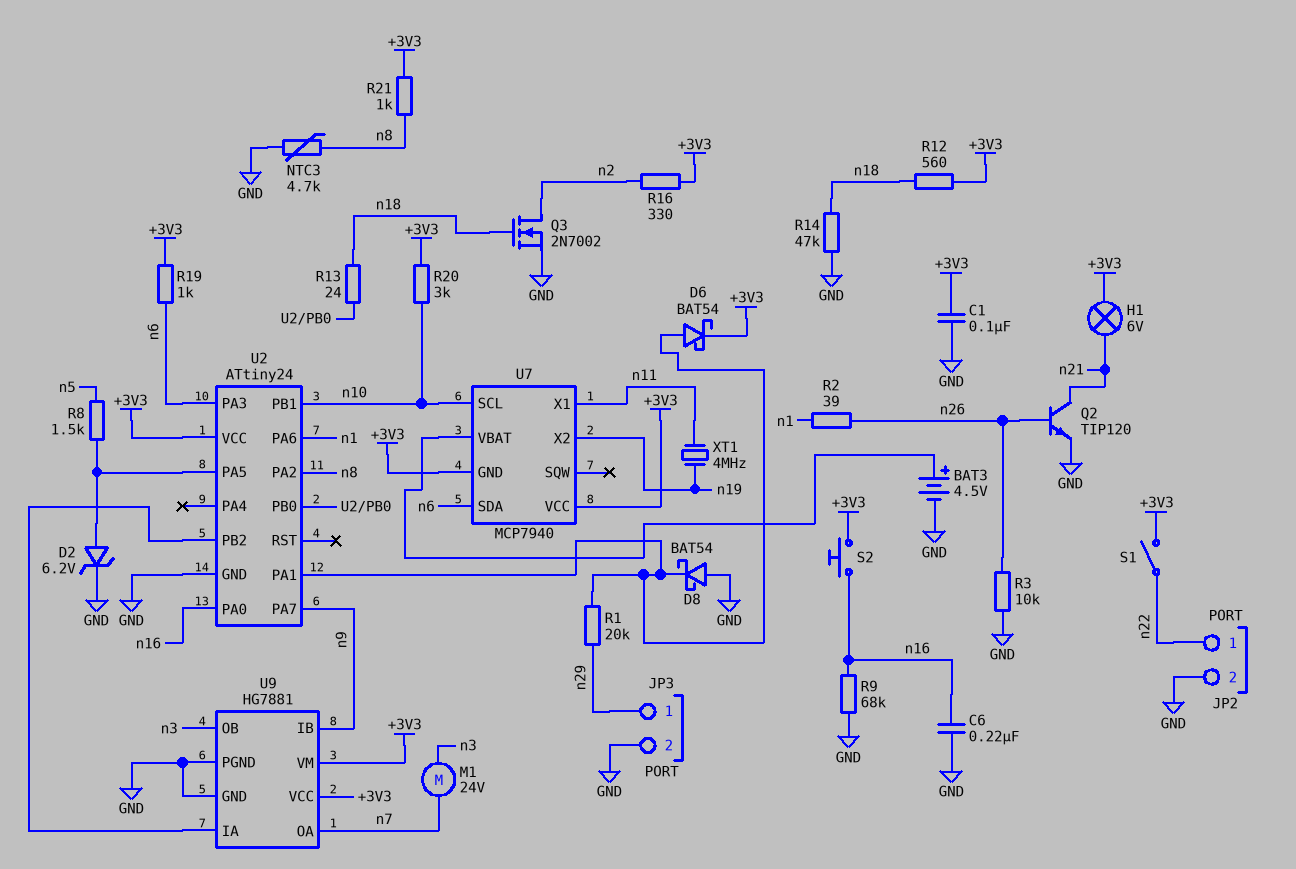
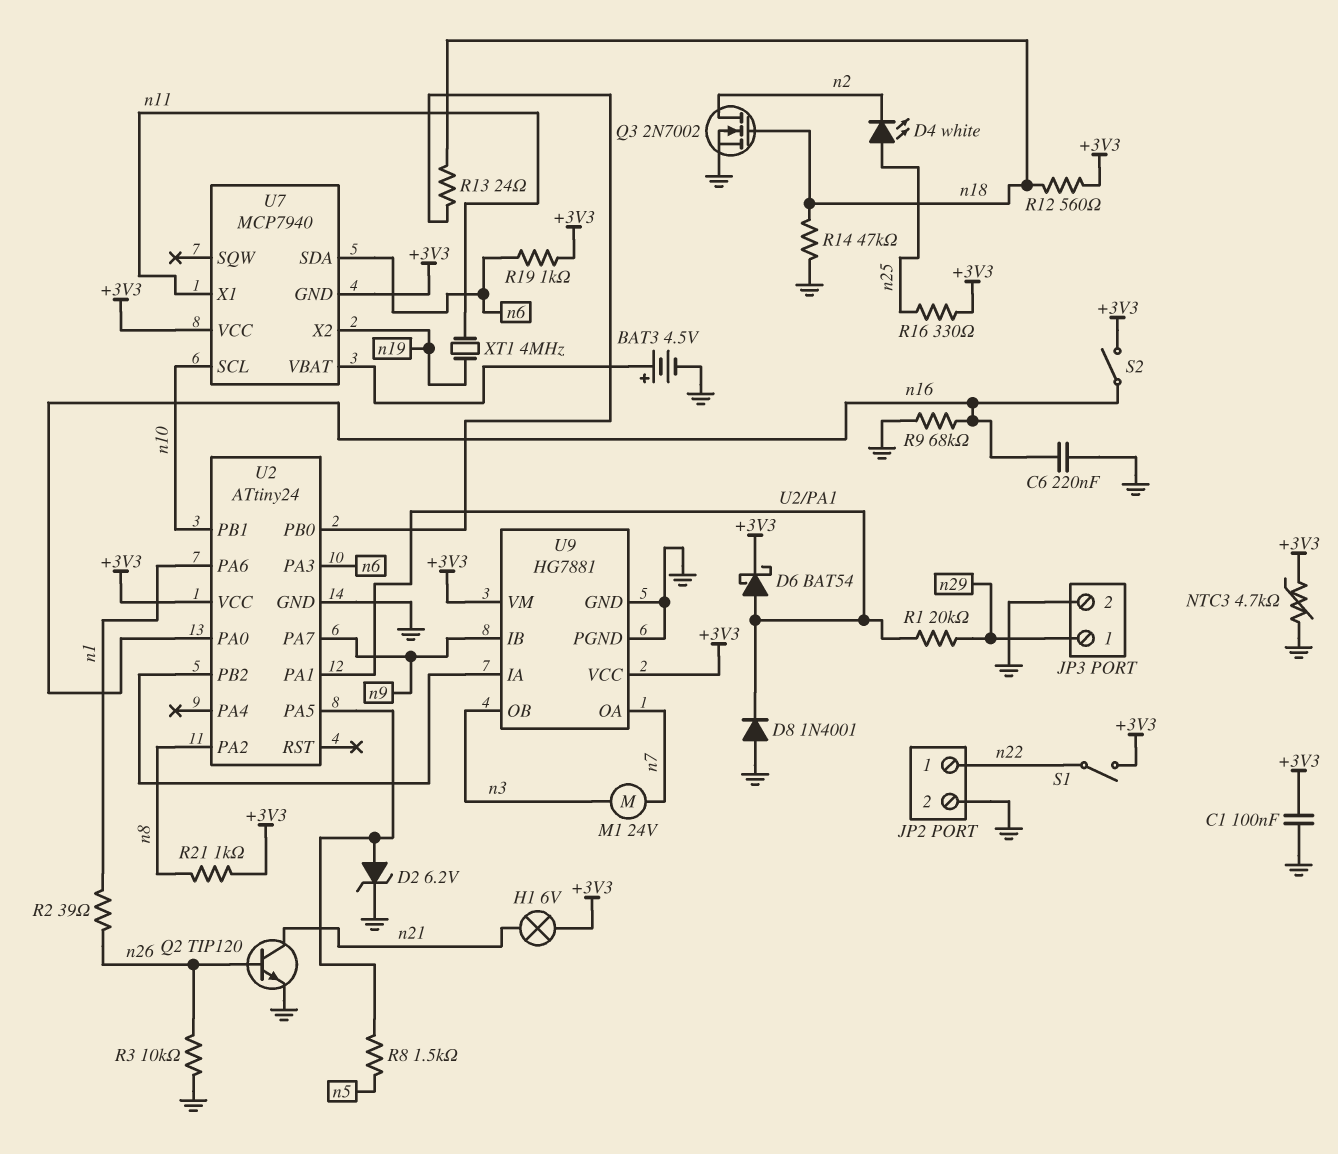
D4: none -> LED white (A n25, K n2)
D8: schottky BAT54 (A GND, K U2/PA1) -> diode 1N4001 (A GND, K U2/PA1)
NTC3: 4.7k (GND, n8) -> 4.7k (+3V3, GND)
R16: 330 (+3V3, n2) -> 330 (+3V3, n25)
R20: 3k (+3V3, n10) -> none
S2: button (+3V3, n16) -> switch (+3V3, n16)

